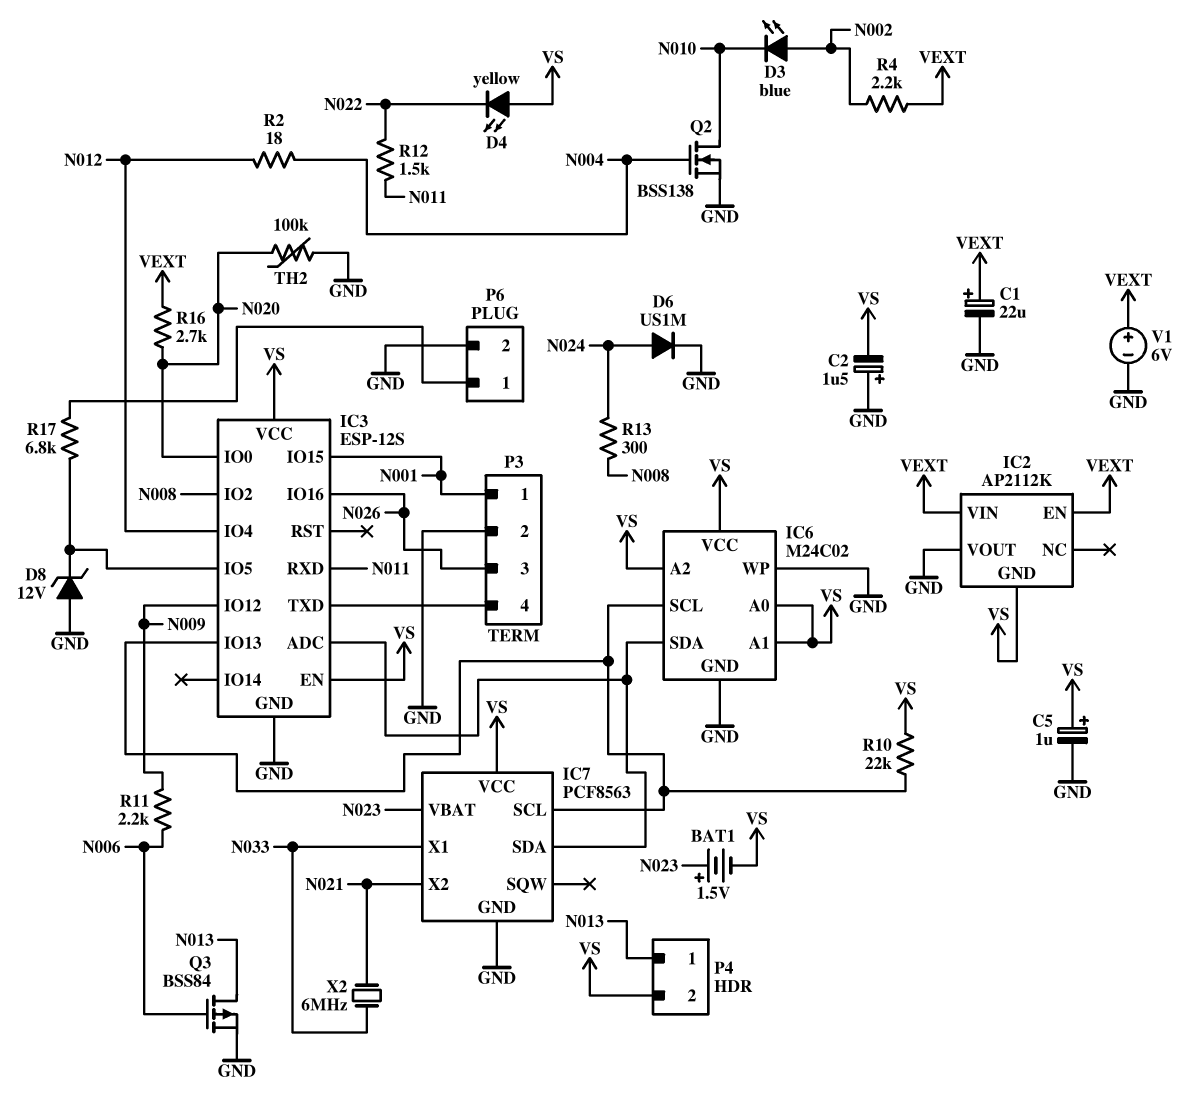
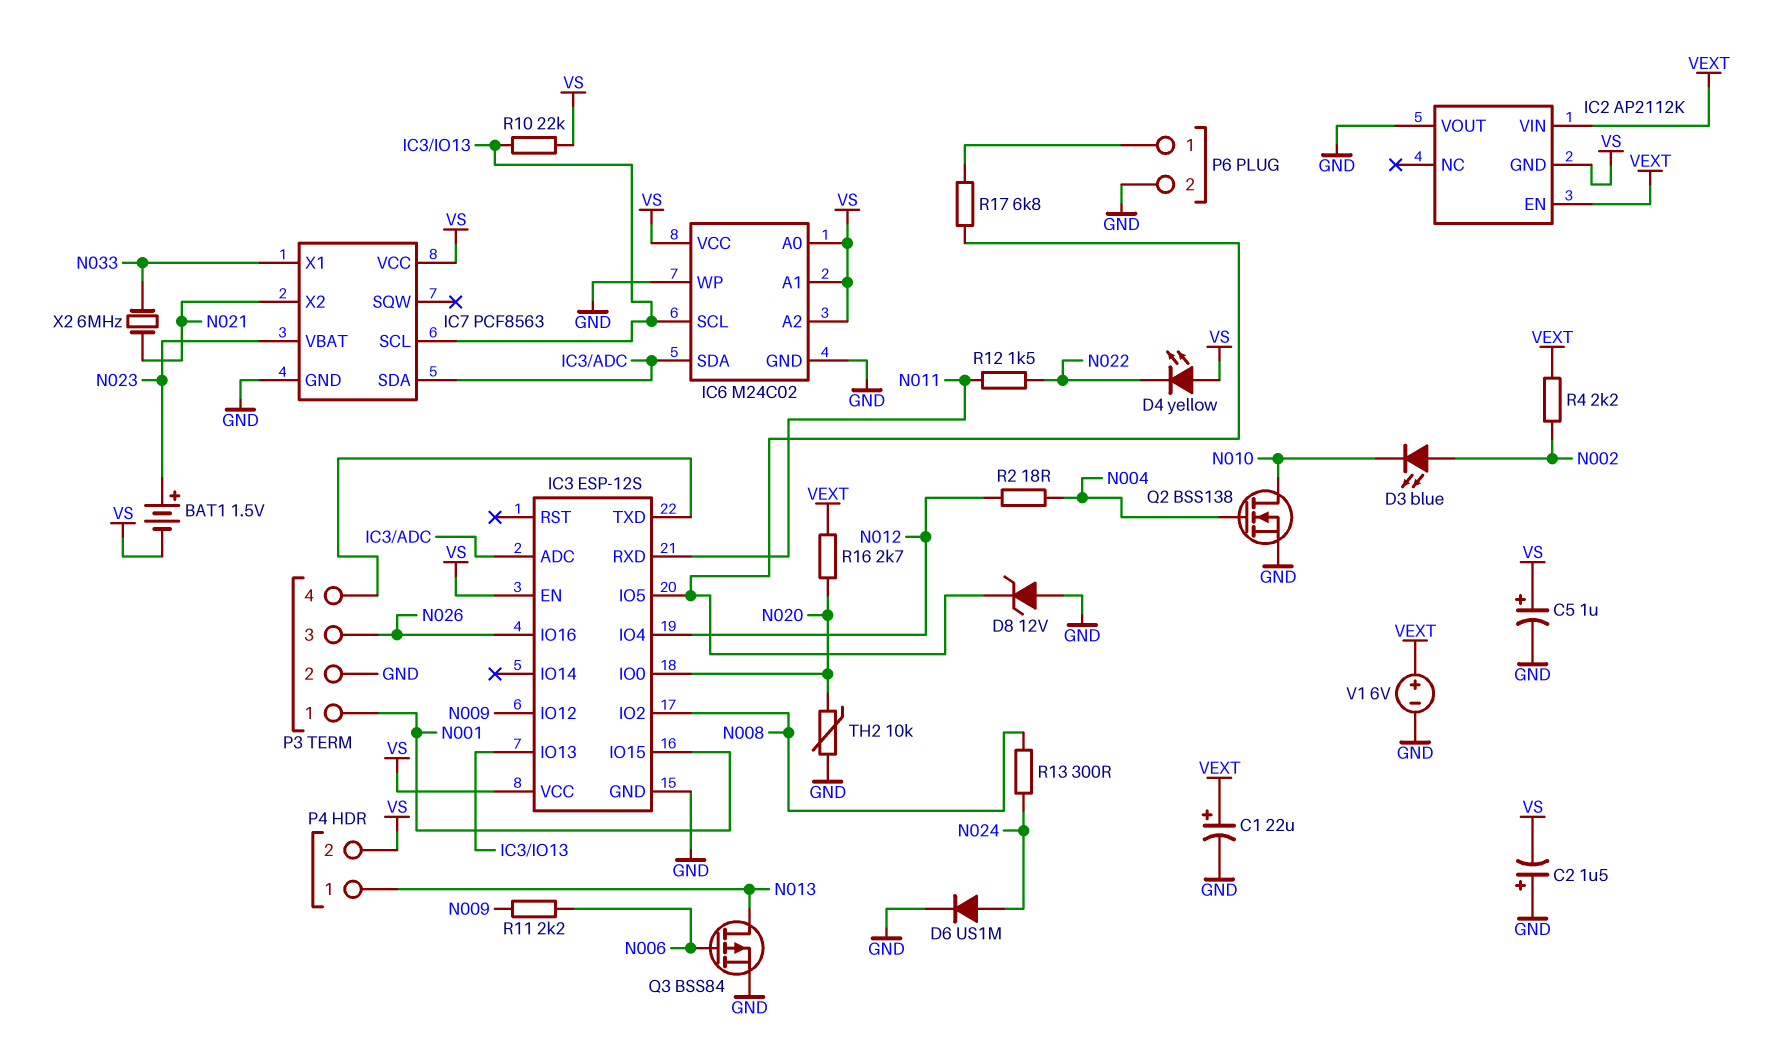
TH2: 100k (GND, N020) -> 10k (GND, N020)

